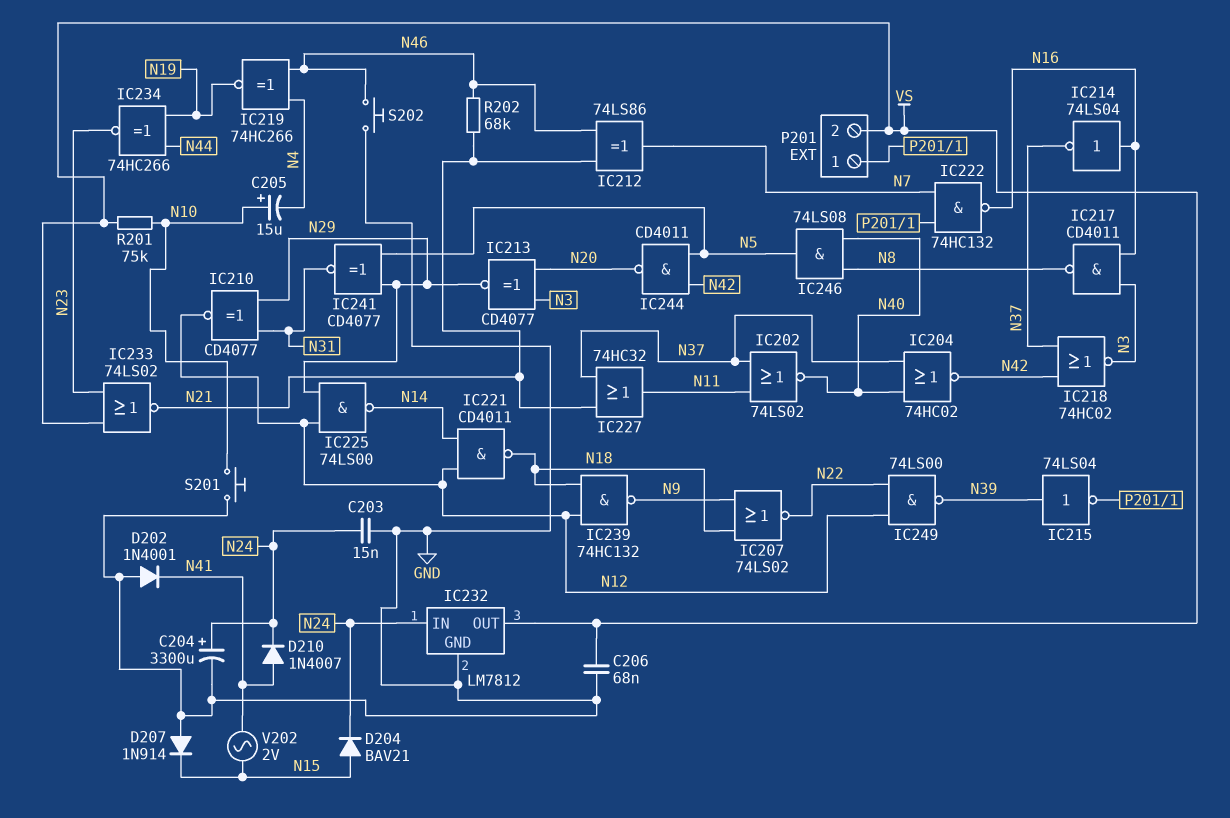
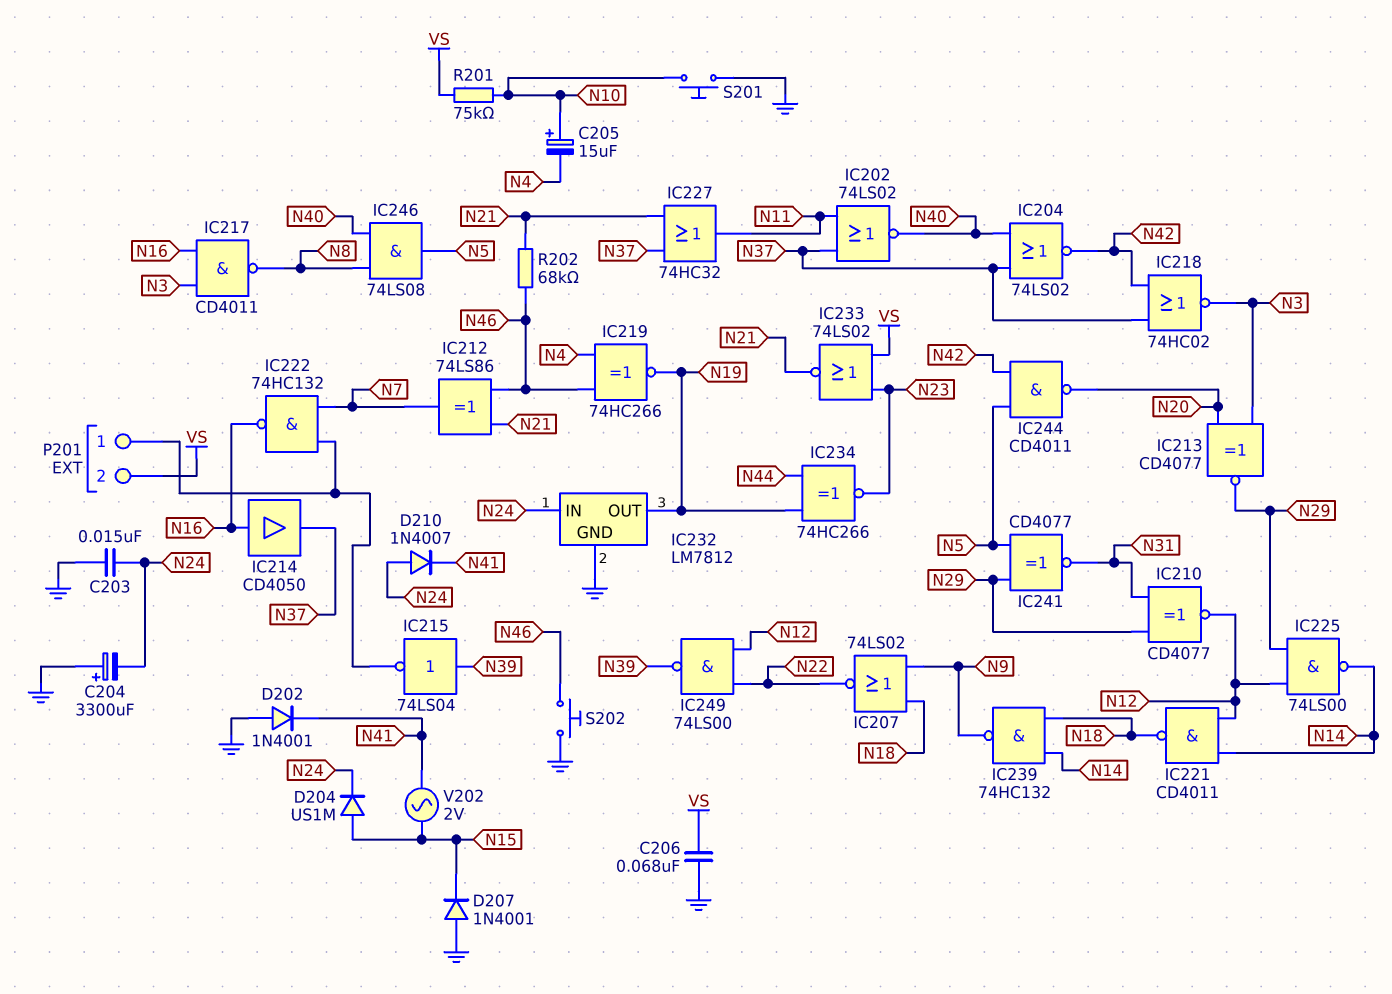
C204: 3300uF (plus N24, minus GND) -> 3300uF (plus GND, minus N24)
D204: diode BAV21 (A N15, K N24) -> diode US1M (A N15, K N24)
D207: diode 1N914 (A GND, K N15) -> diode 1N4001 (A GND, K N15)
D210: diode 1N4007 (A N41, K N24) -> diode 1N4007 (A N24, K N41)
IC204: NOR 74HC02 (in N37, in N40, out N42) -> NOR 74LS02 (in N37, in N40, out N42)
IC214: NOT 74LS04 (in N16, out N37) -> buffer CD4050 (in N16, out N37)
IC232 pin OUT: VS -> N19
IC239: NAND 74HC132 (in N12, in N18, out N9) -> NAND 74HC132 (in N14, in N18, out N9)

